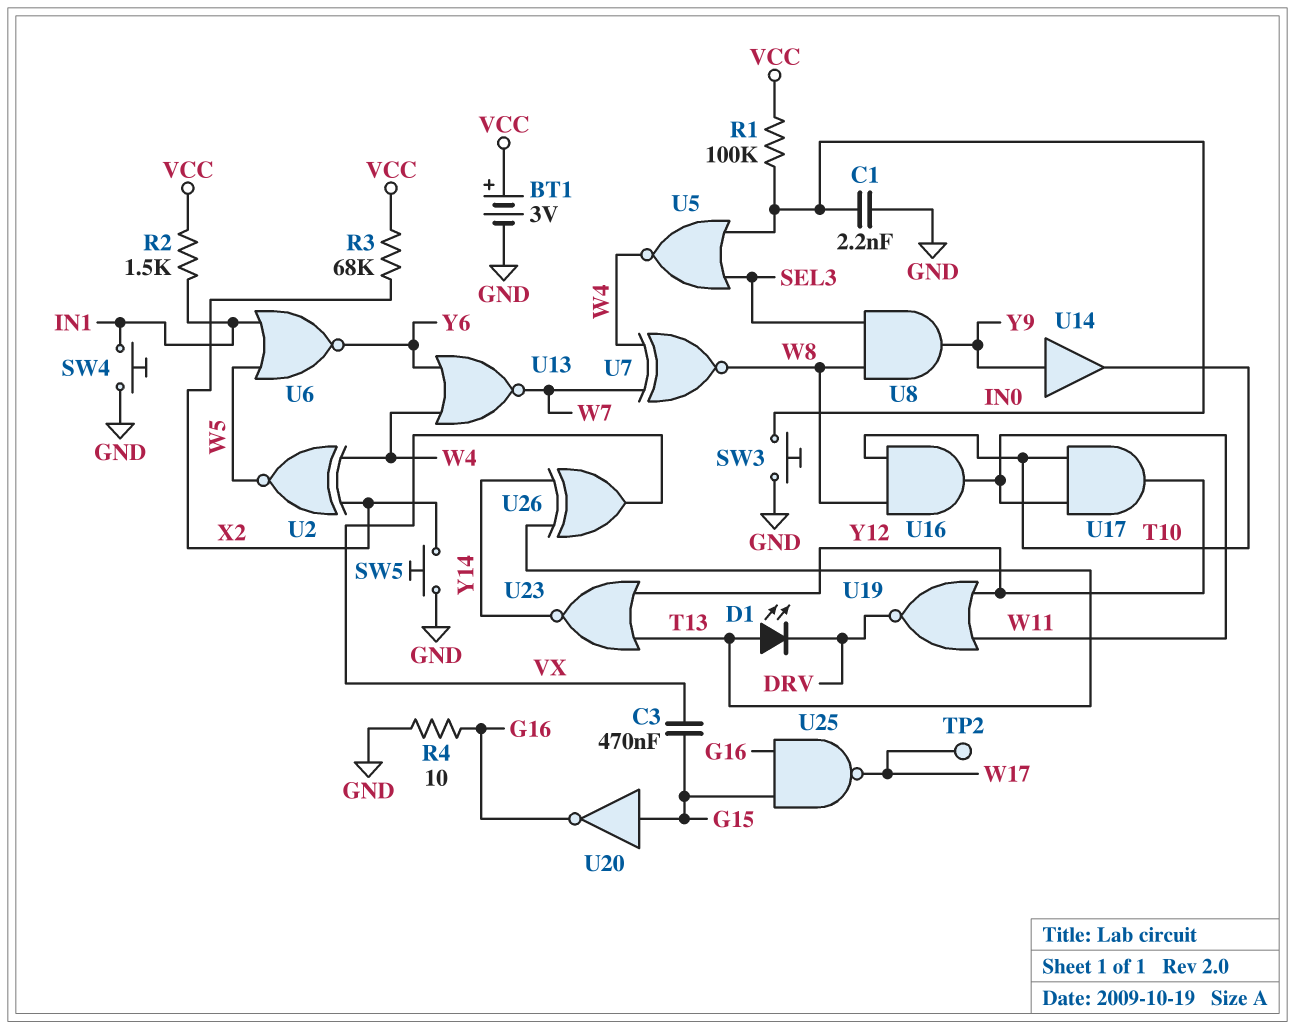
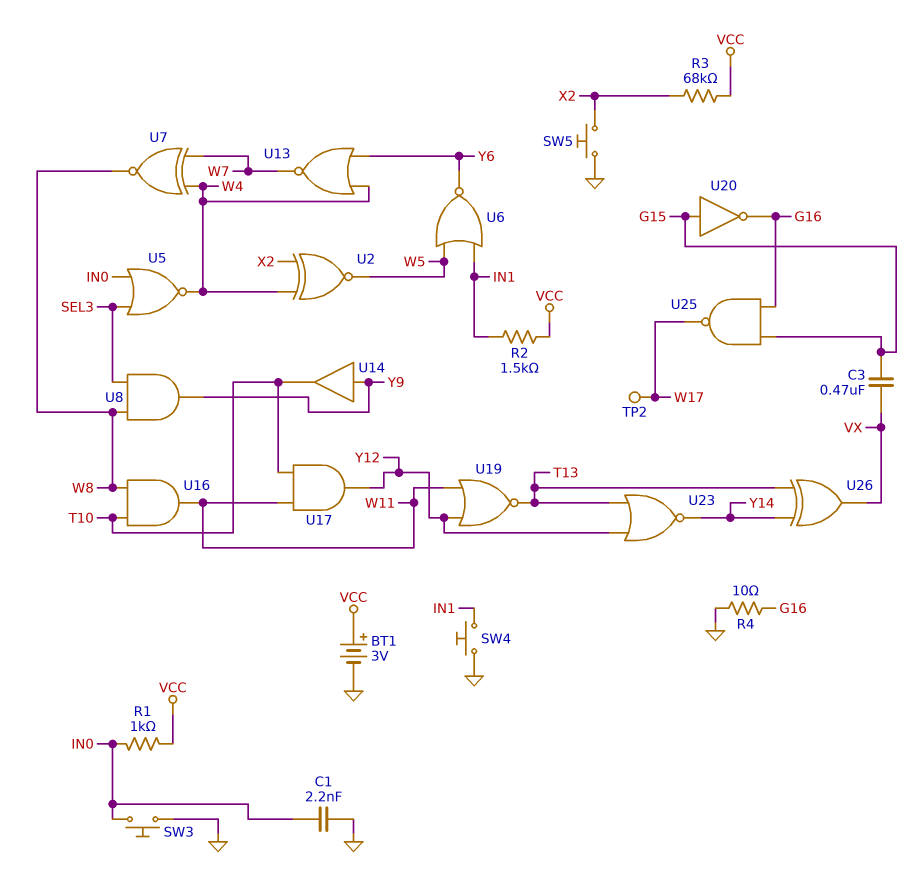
D1: LED (A T13, K DRV) -> none
R1: 100k (IN0, VCC) -> 1k (IN0, VCC)
U19: NOR (in W11, in Y12, out DRV) -> NOR (in W11, in Y12, out T13)

